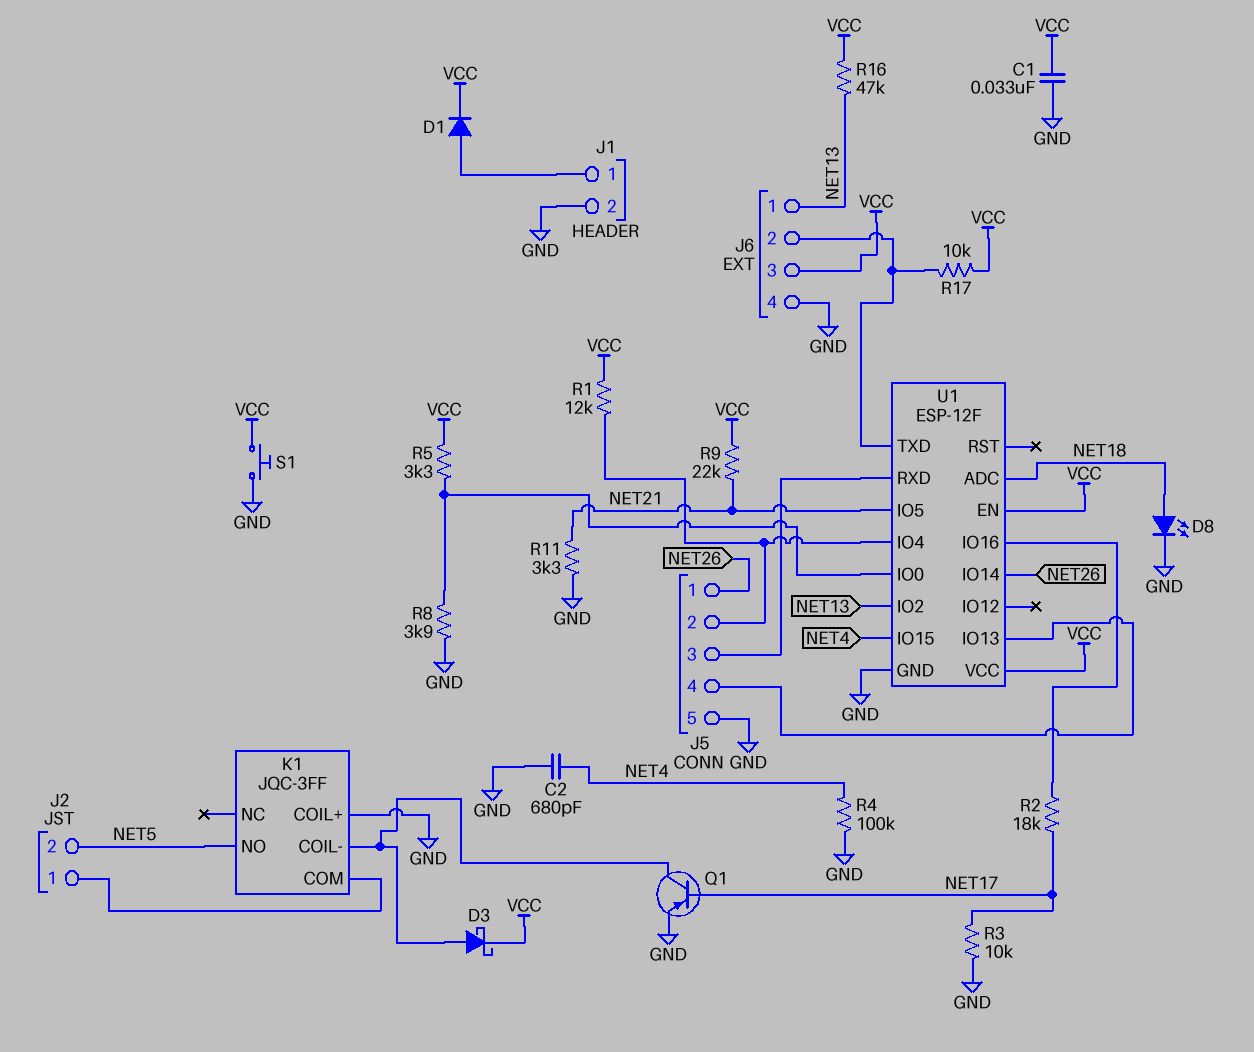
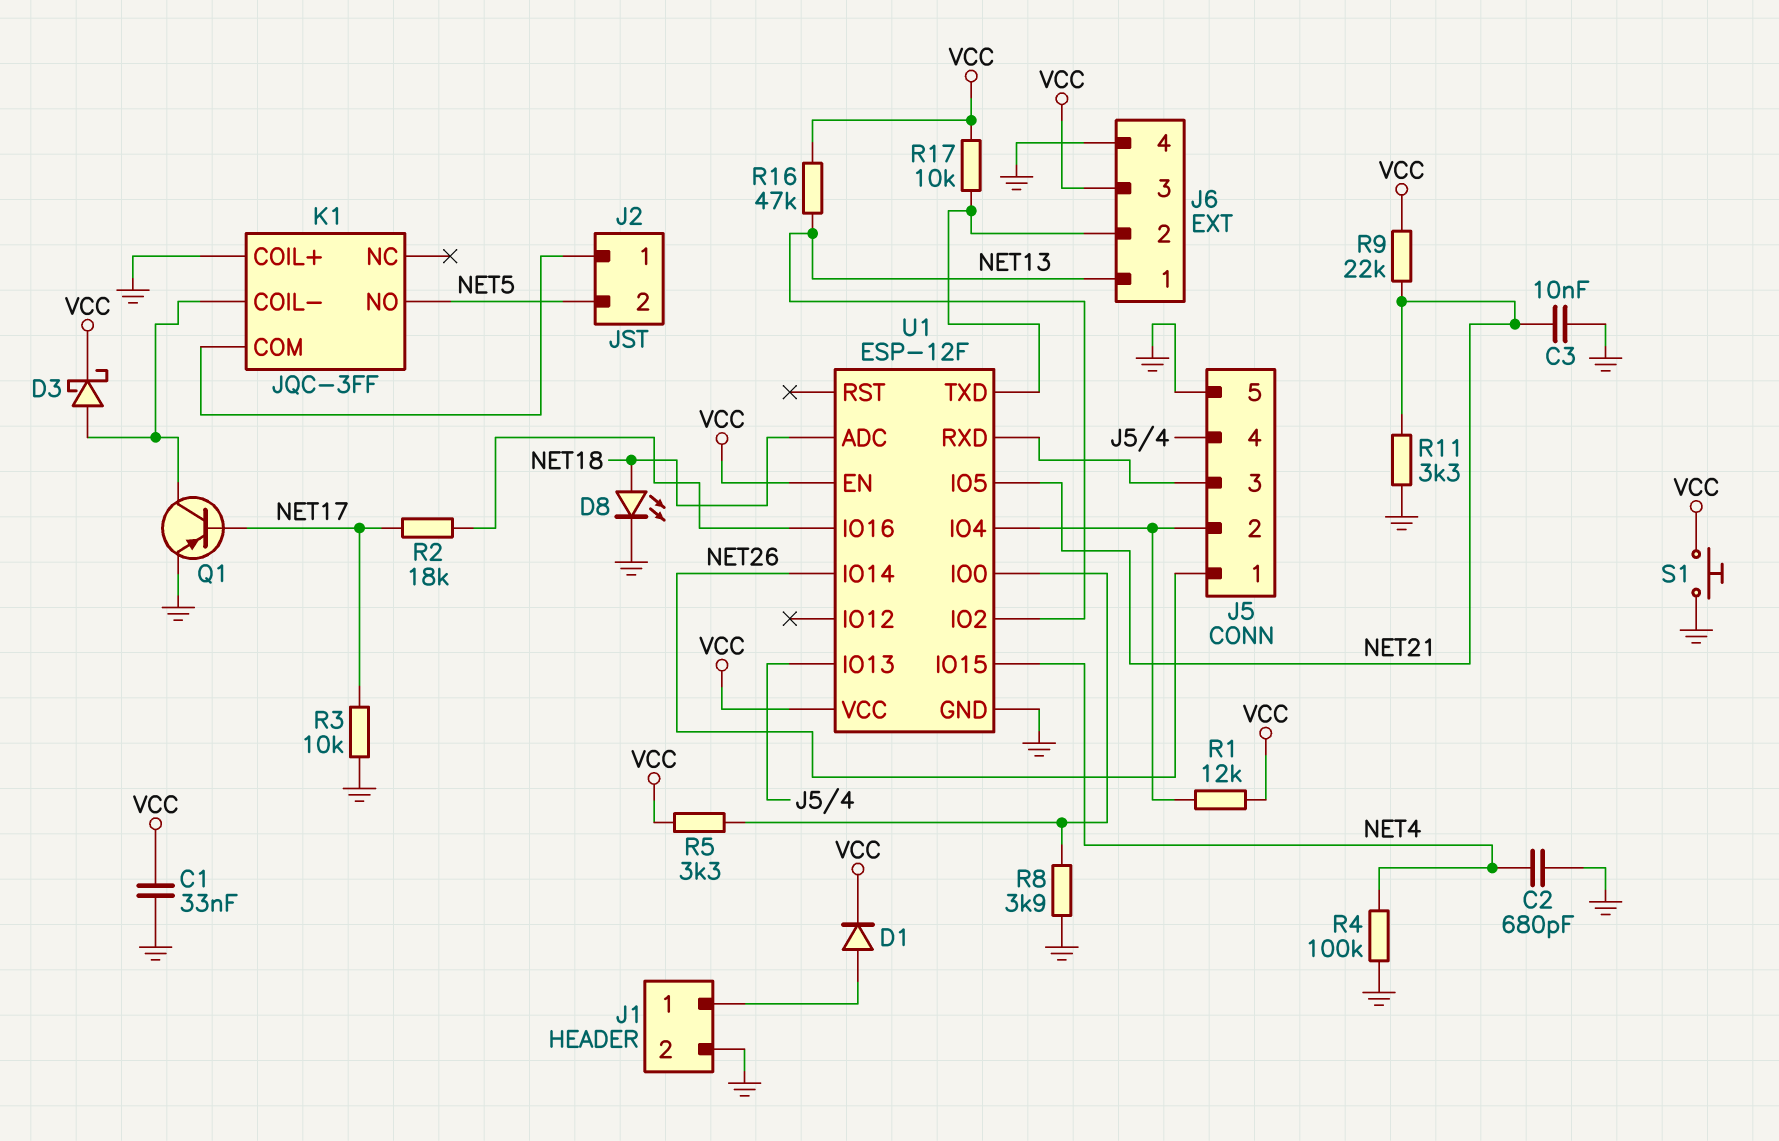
C3: none -> 10nF (GND, NET21)

